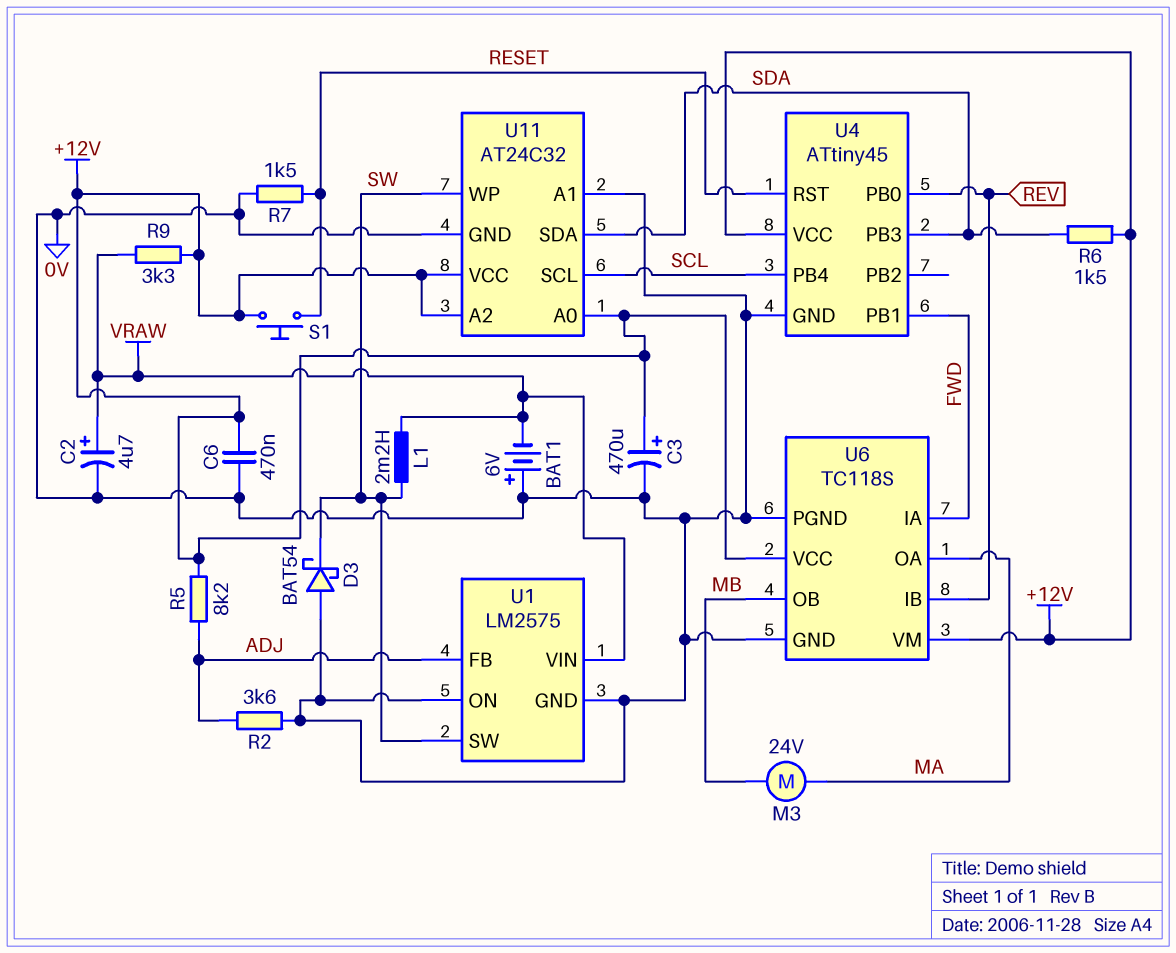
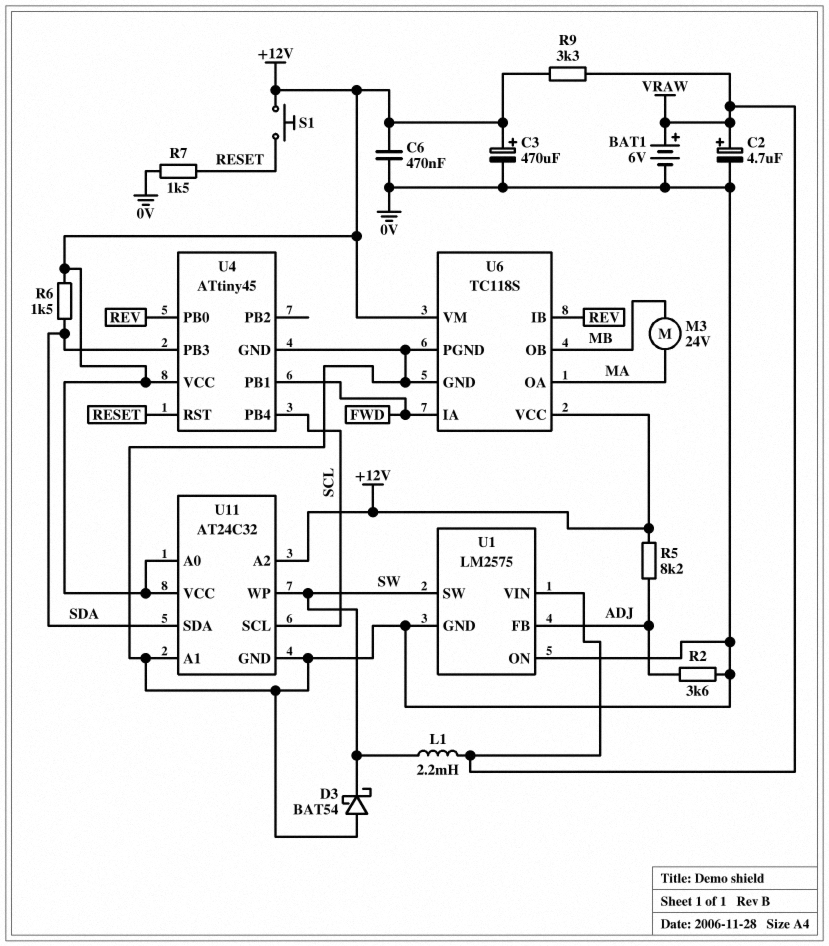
BAT1: 6V (plus 0V, minus VRAW) -> 6V (plus VRAW, minus 0V)

